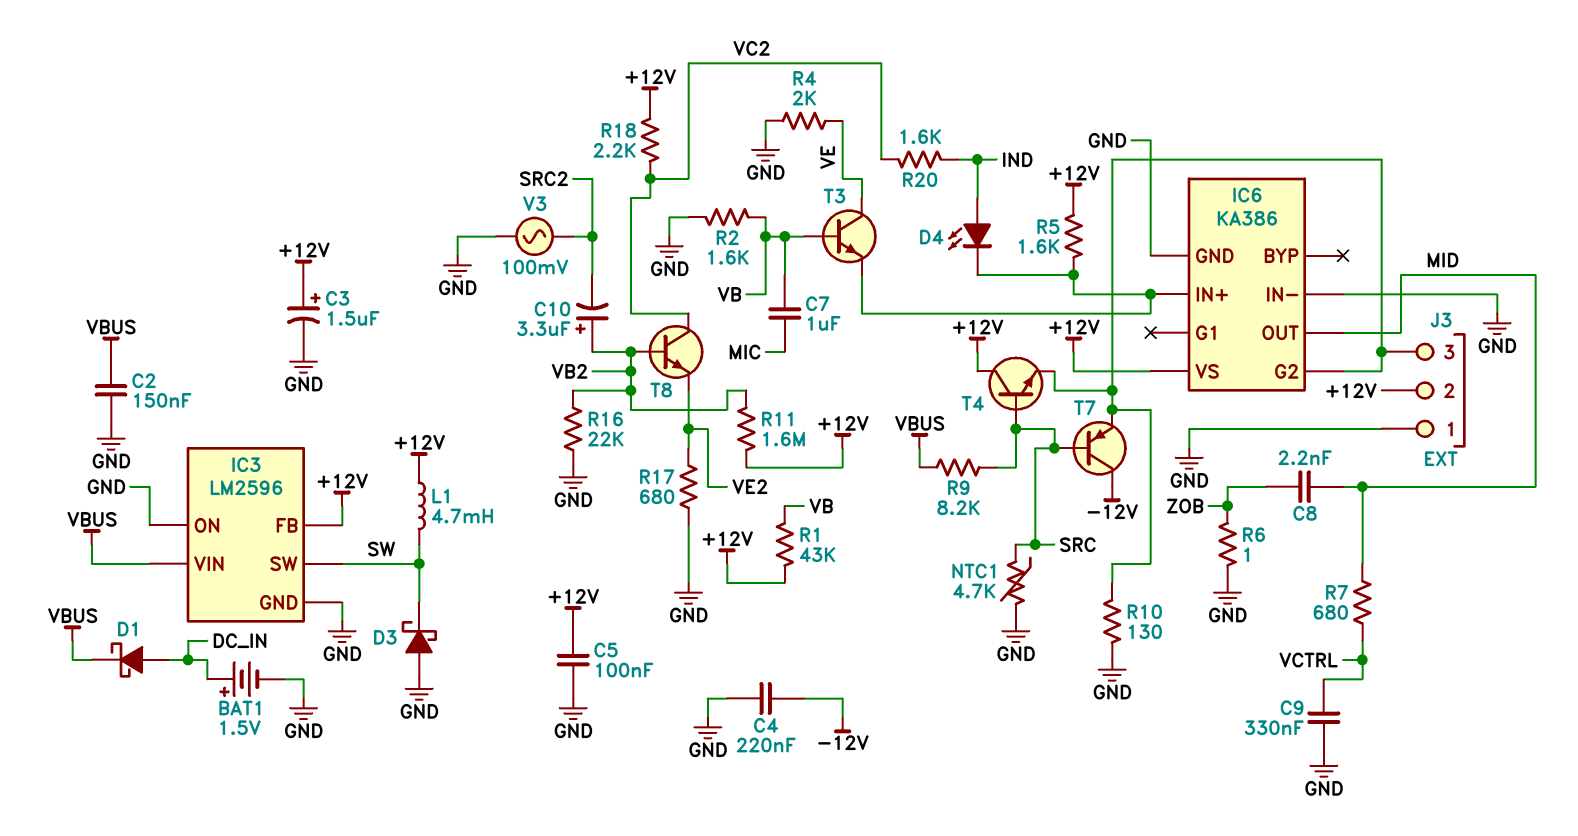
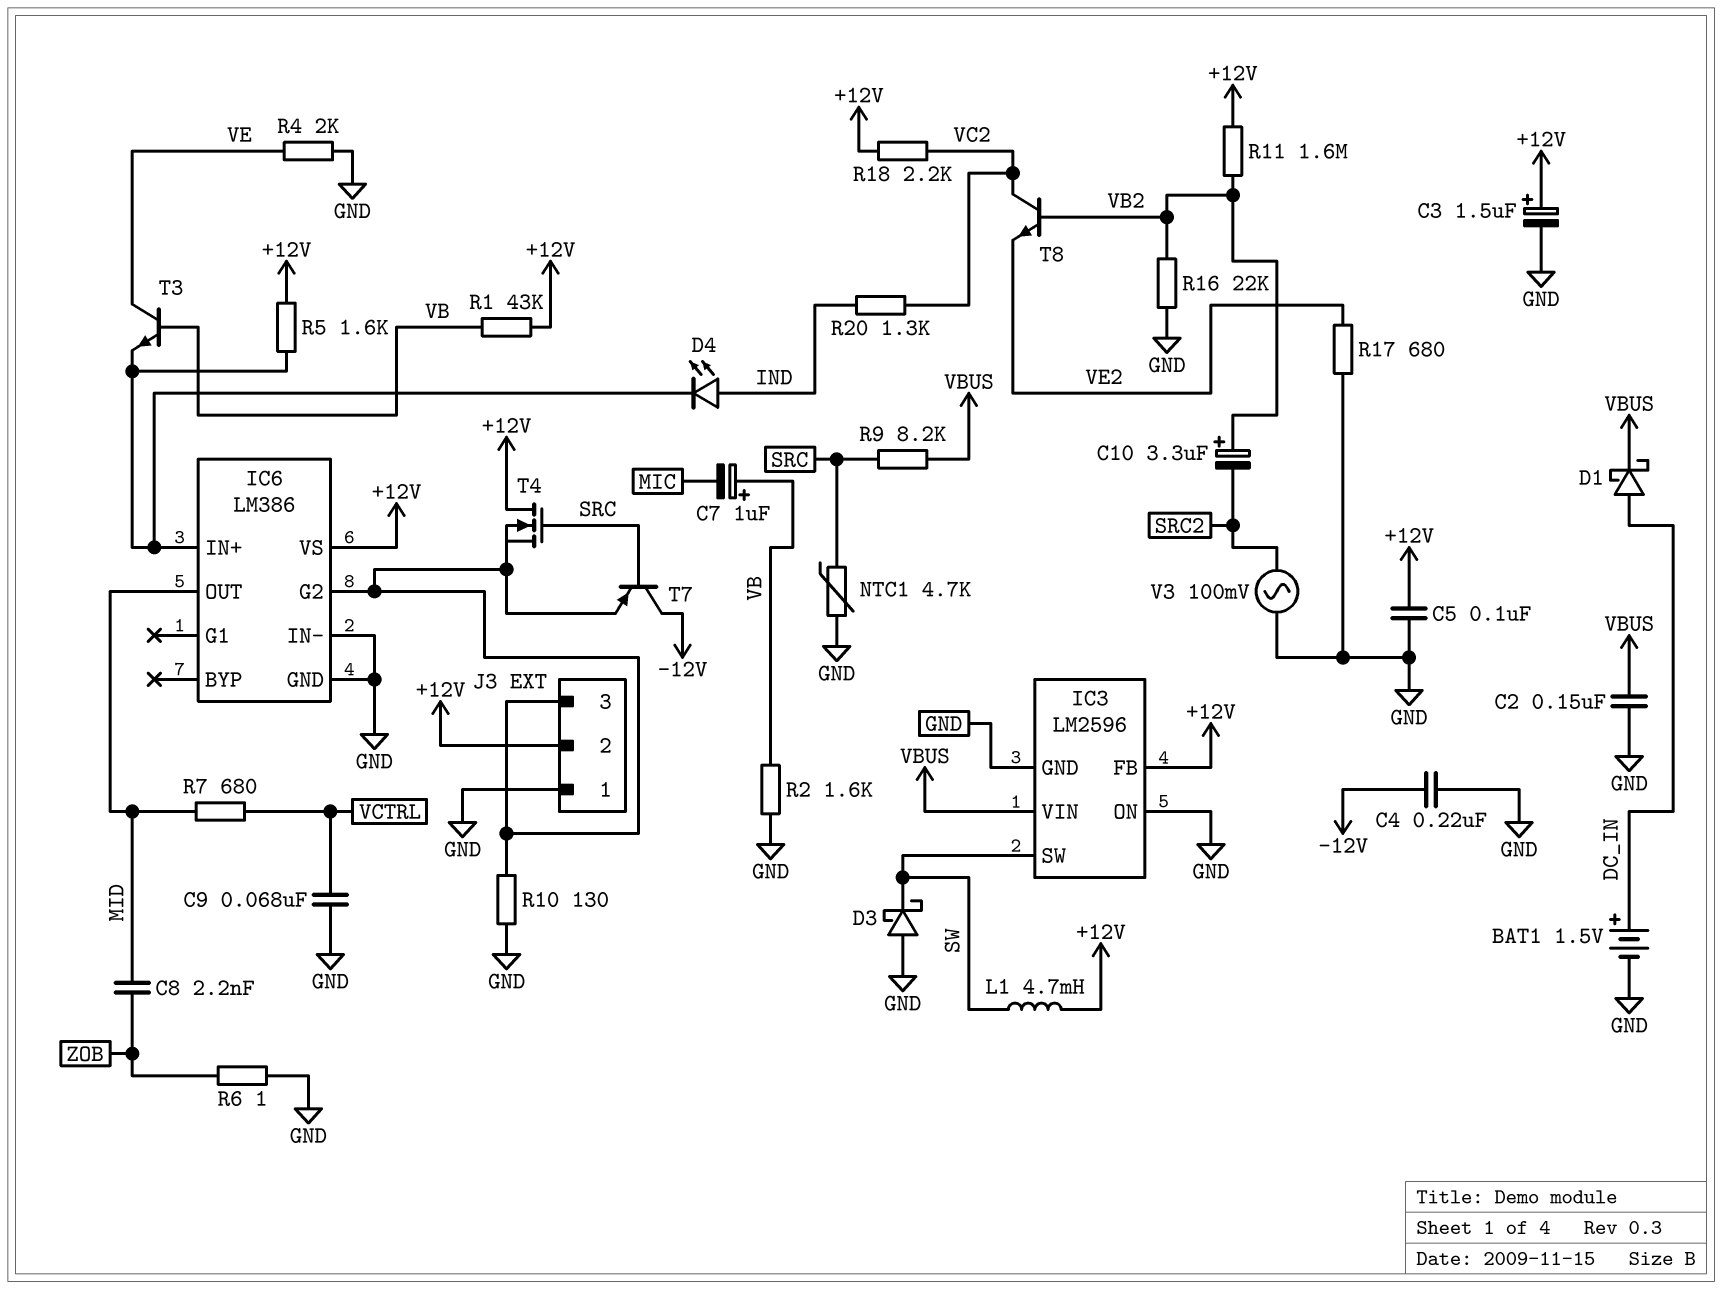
C7: 1uF (MIC, VB) -> 1uF (plus VB, minus MIC)
C9: 330nF (GND, VCTRL) -> 68nF (GND, VCTRL)
IC6: KA386 -> LM386
R20: 1.6k (IND, VC2) -> 1.3k (IND, VC2)
T4: NPN (B SRC, C +12V, E IC6/G2) -> NMOS (G SRC, D +12V, S IC6/G2)

